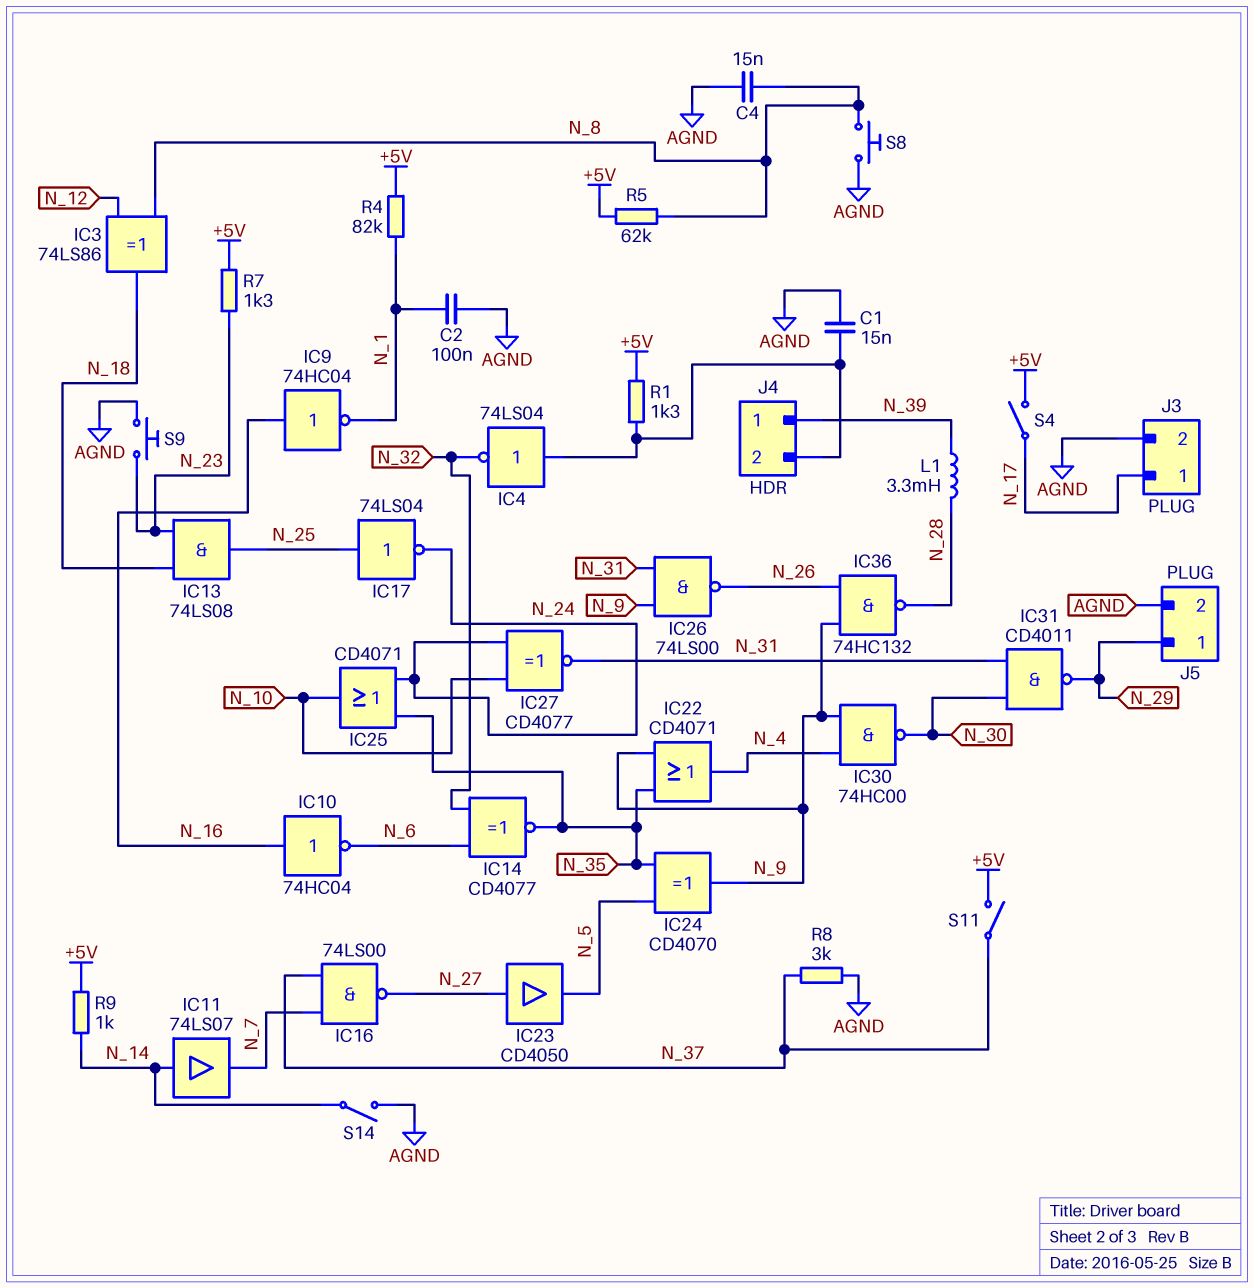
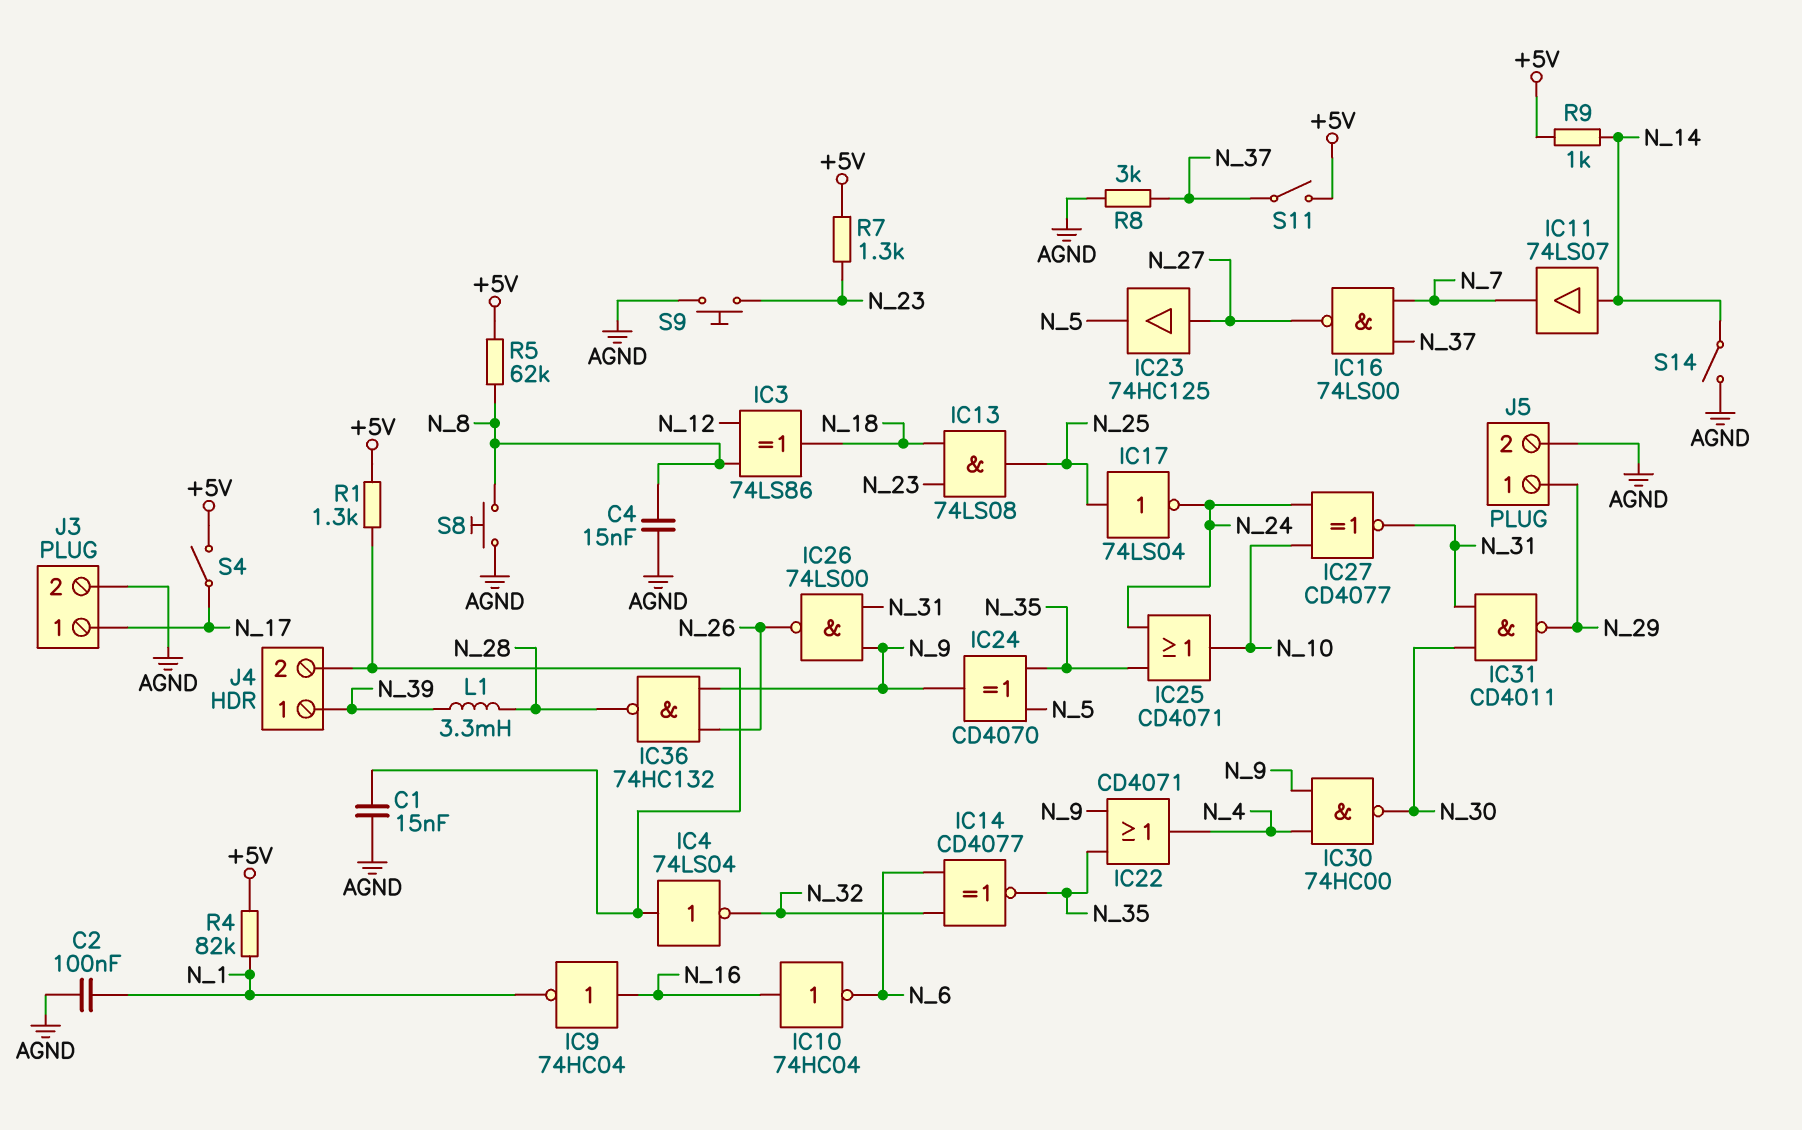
IC23: buffer CD4050 (in N_27, out N_5) -> buffer 74HC125 (in N_27, out N_5)

